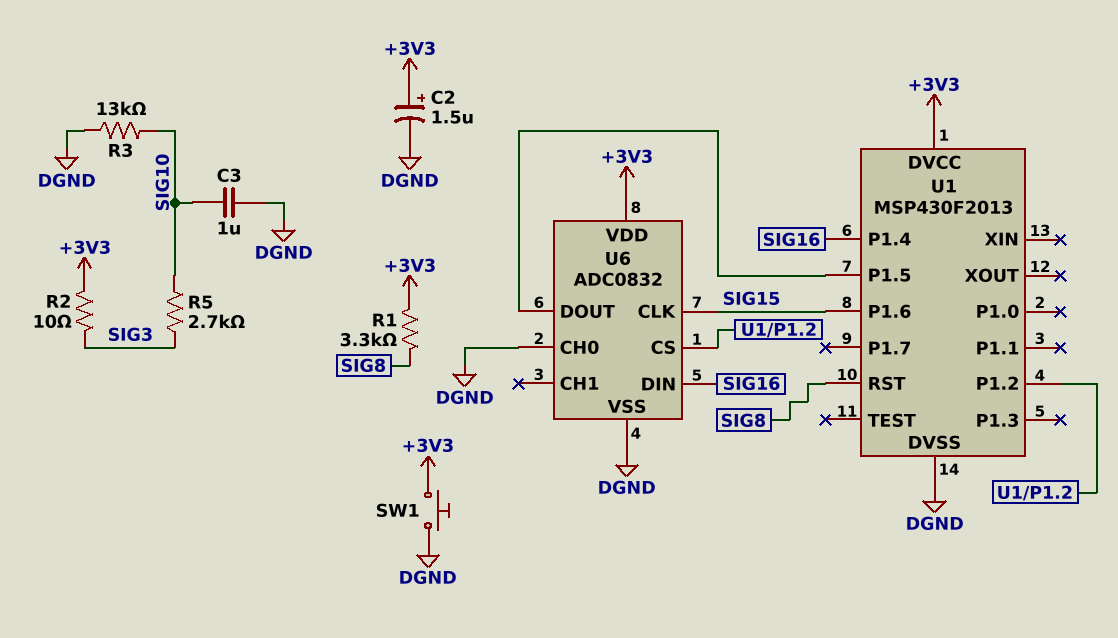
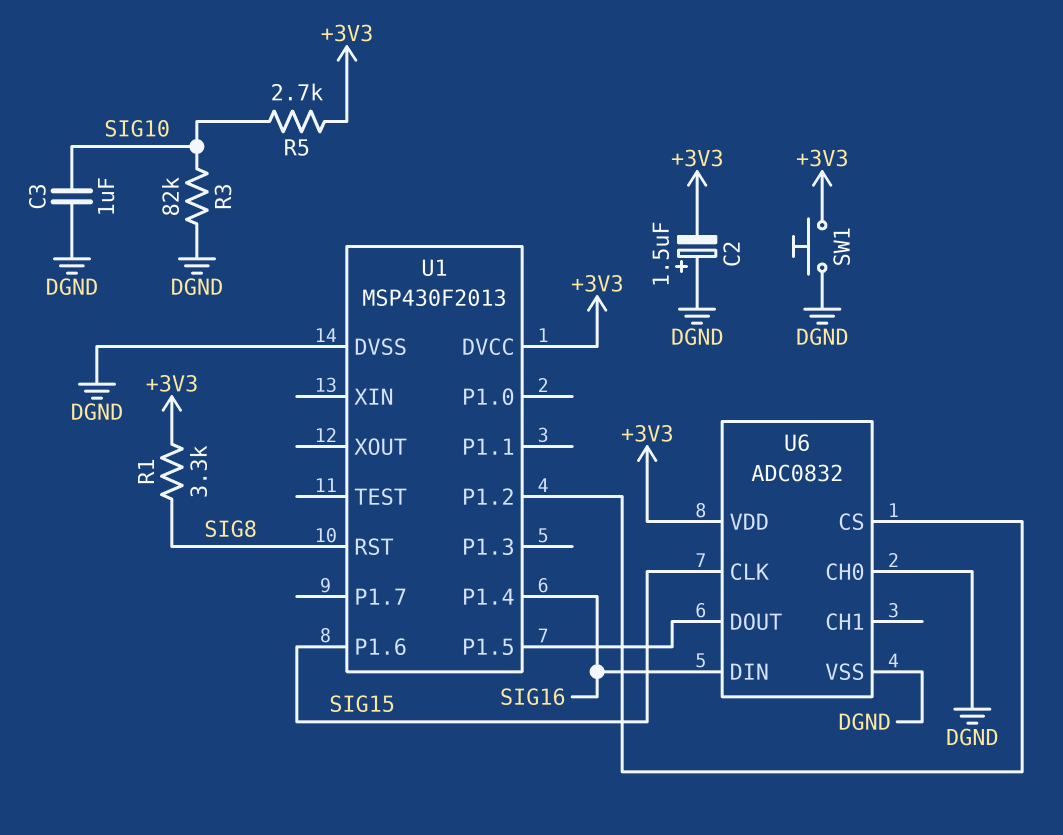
C2: 1.5uF (plus +3V3, minus DGND) -> 1.5uF (plus DGND, minus +3V3)
R2: 10 (+3V3, SIG3) -> none
R3: 13k (DGND, SIG10) -> 82k (DGND, SIG10)
R5: 2.7k (SIG3, SIG10) -> 2.7k (+3V3, SIG10)

